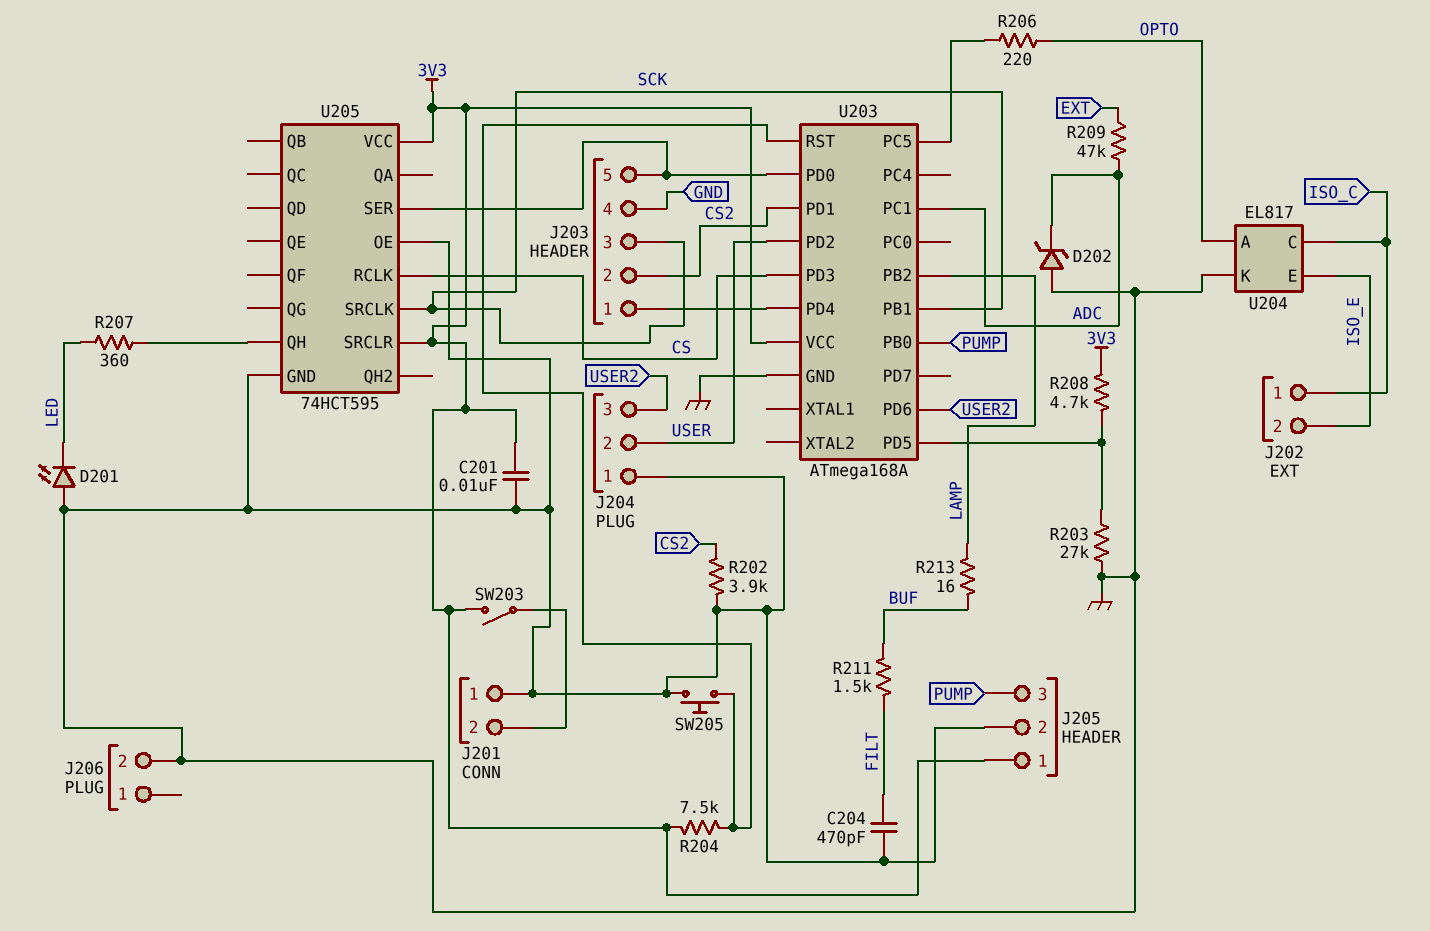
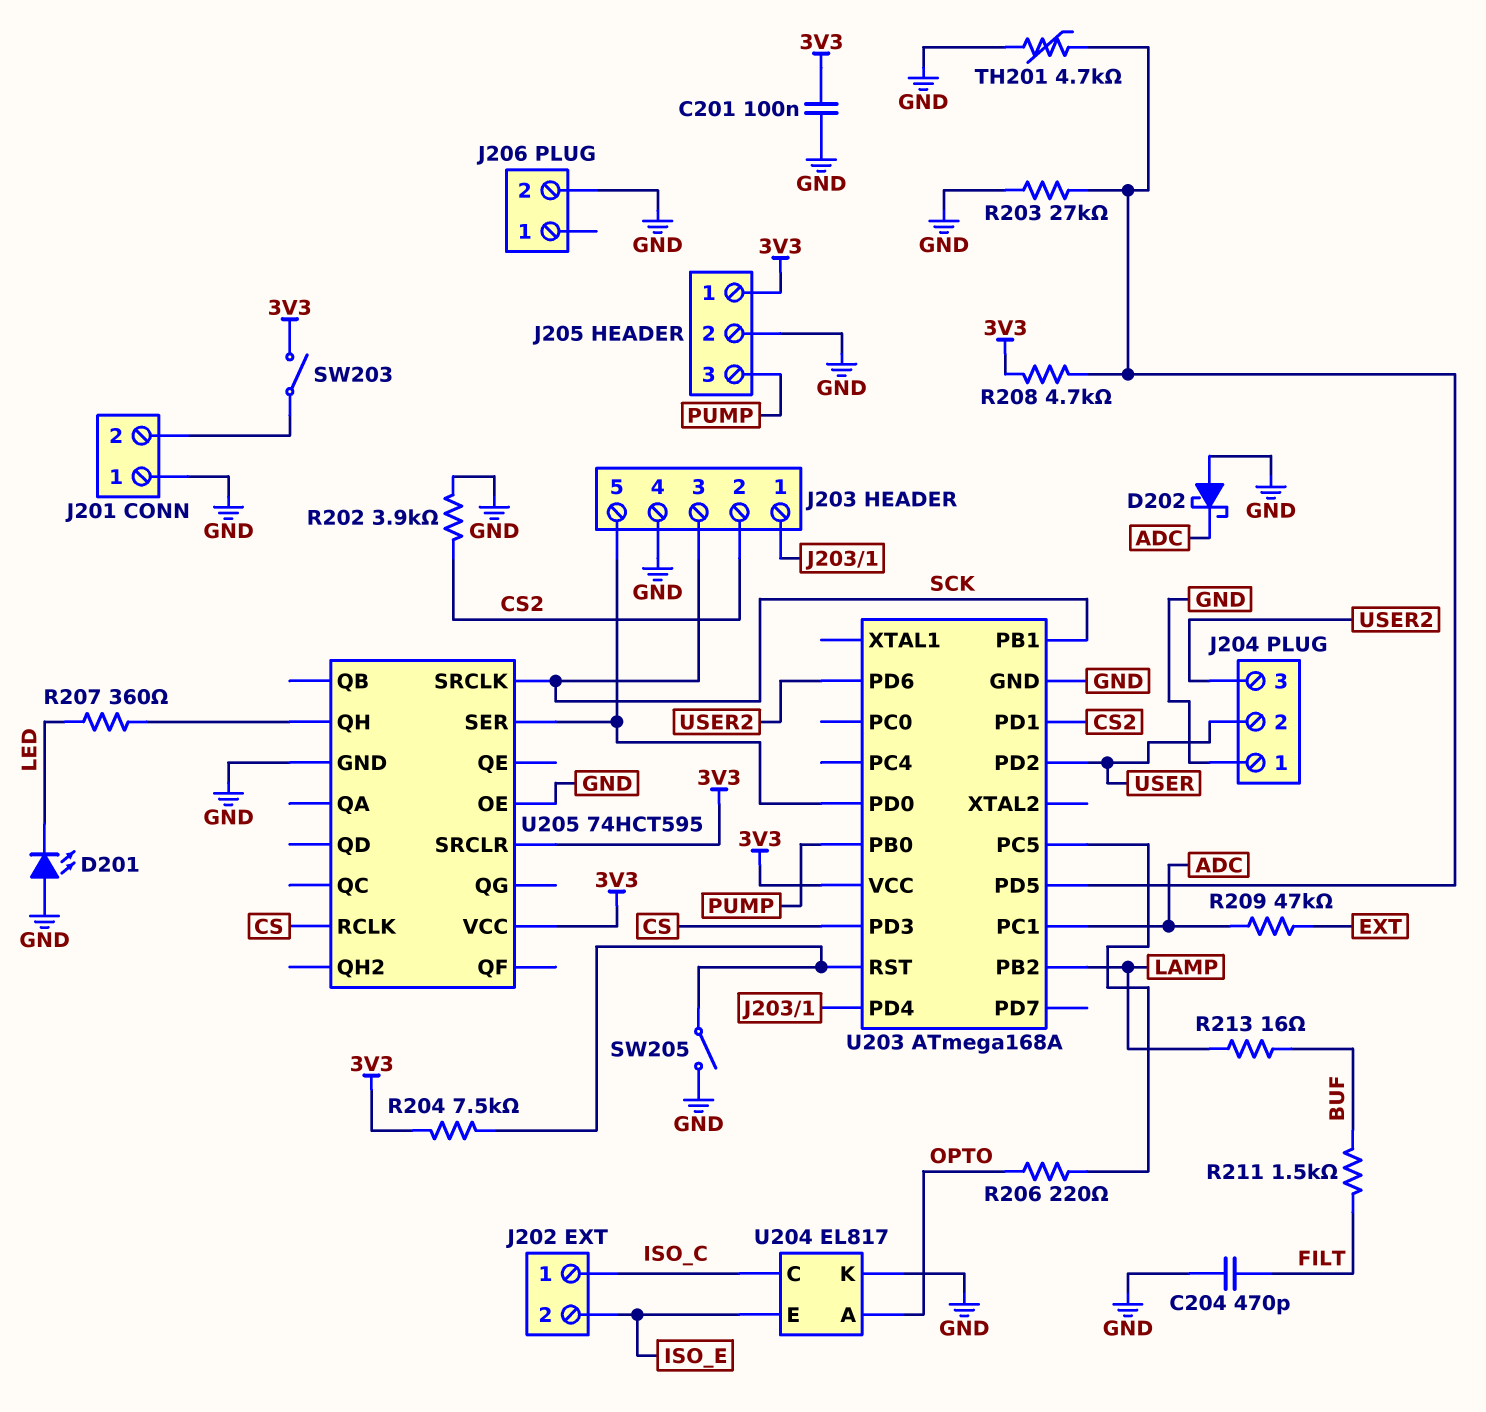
C201: 10nF (3V3, GND) -> 100nF (3V3, GND)
D202: zener (A GND, K ADC) -> schottky (A GND, K ADC)
SW205: button (GND, U203/RST) -> switch (GND, U203/RST)
TH201: none -> 4.7k (GND, U203/PD5)

